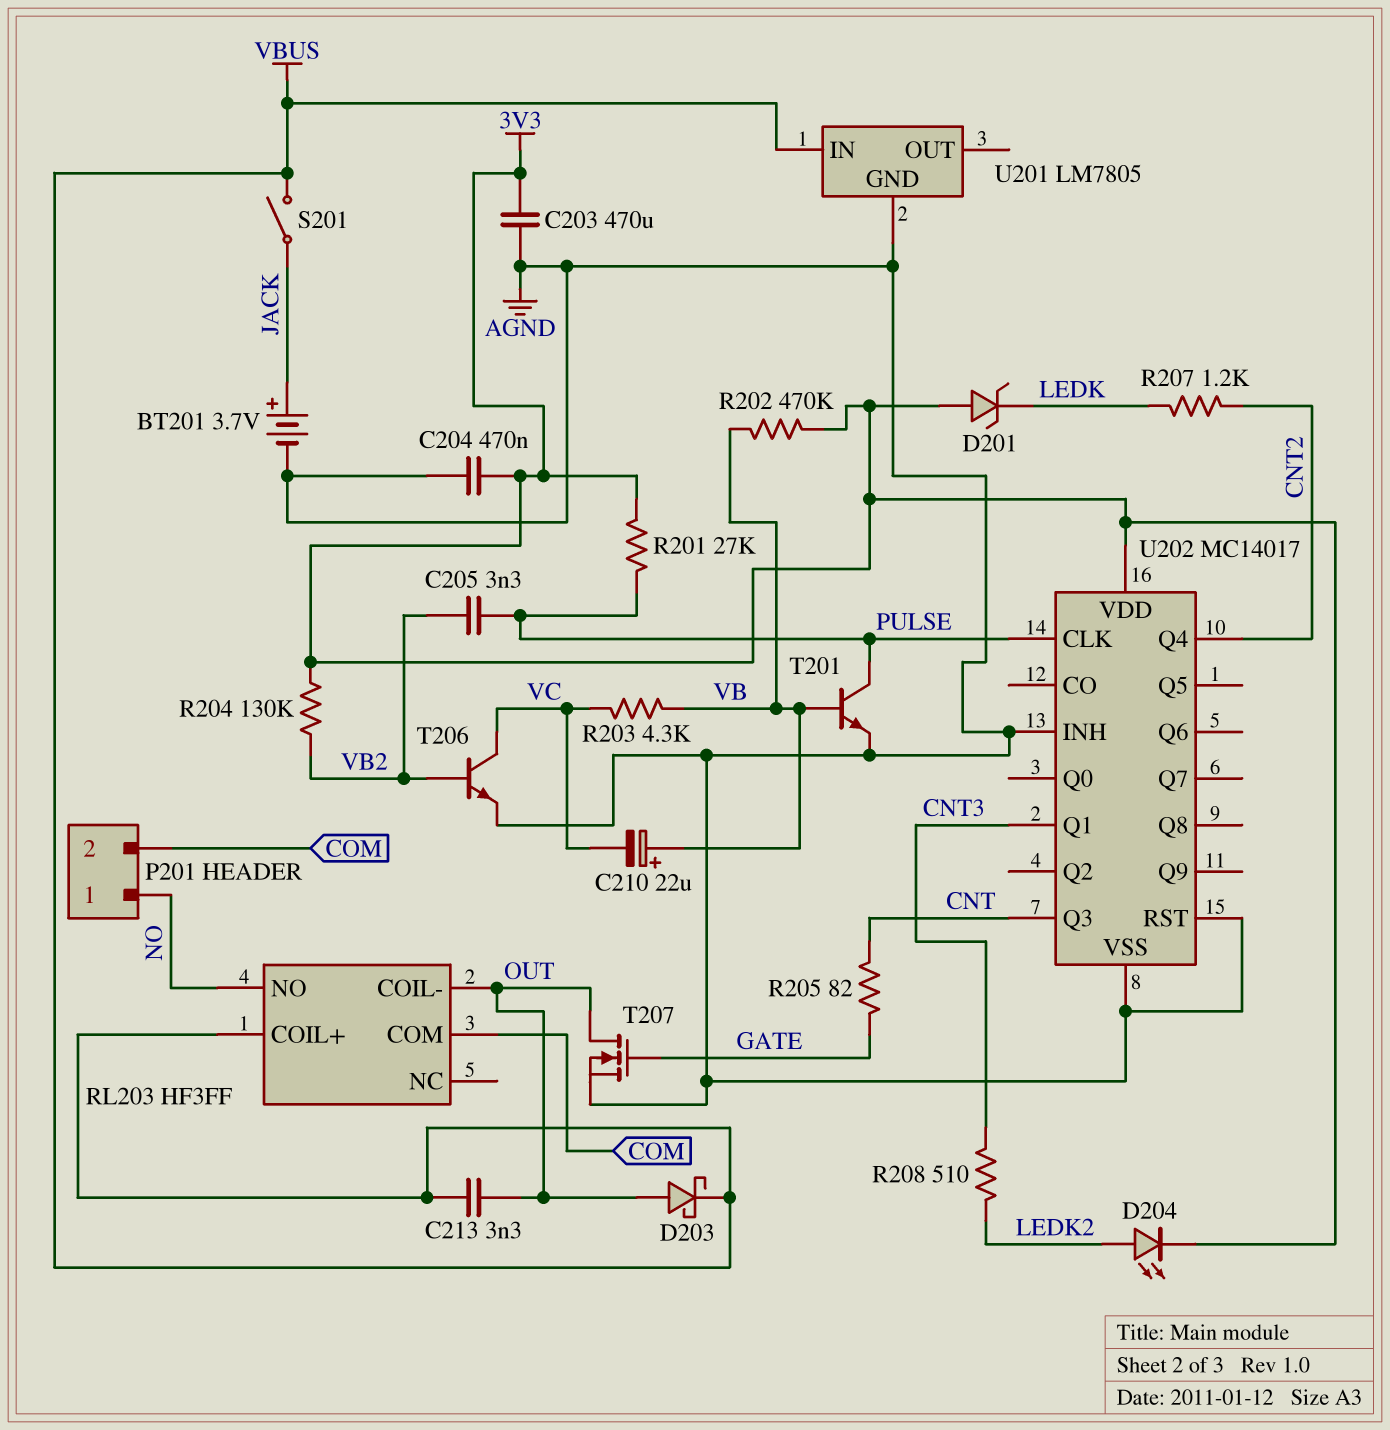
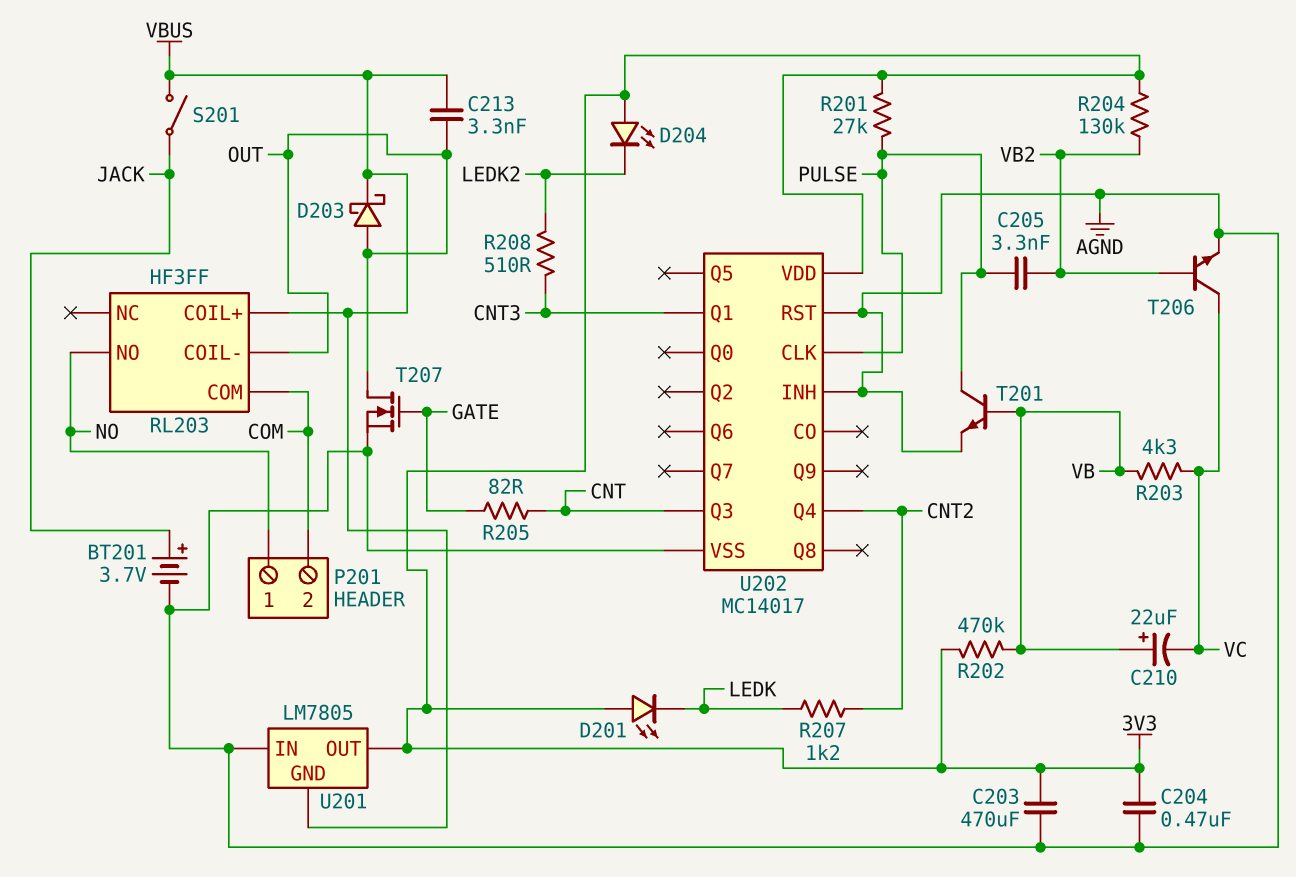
D201: zener (A 3V3, K LEDK) -> LED (A 3V3, K LEDK)
D204: LED (A LEDK2, K 3V3) -> LED (A 3V3, K LEDK2)
U201 pin GND: AGND -> VBUS
U201 pin IN: VBUS -> AGND
U201 pin OUT: none -> 3V3

